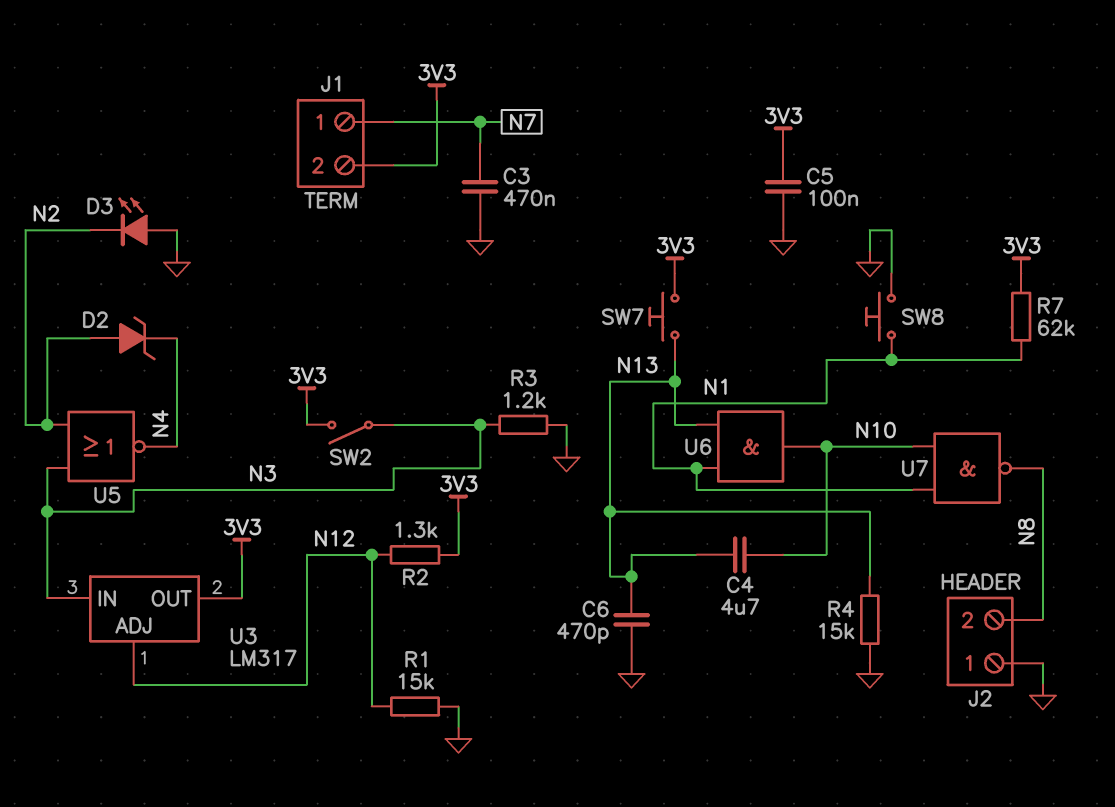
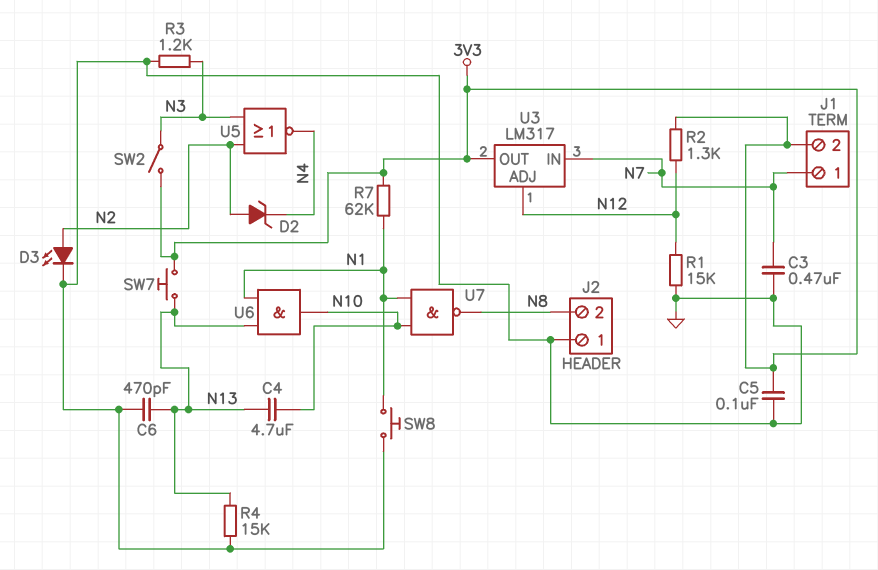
D3: LED (A GND, K N2) -> LED (A N2, K GND)
U3 pin IN: N3 -> N7

